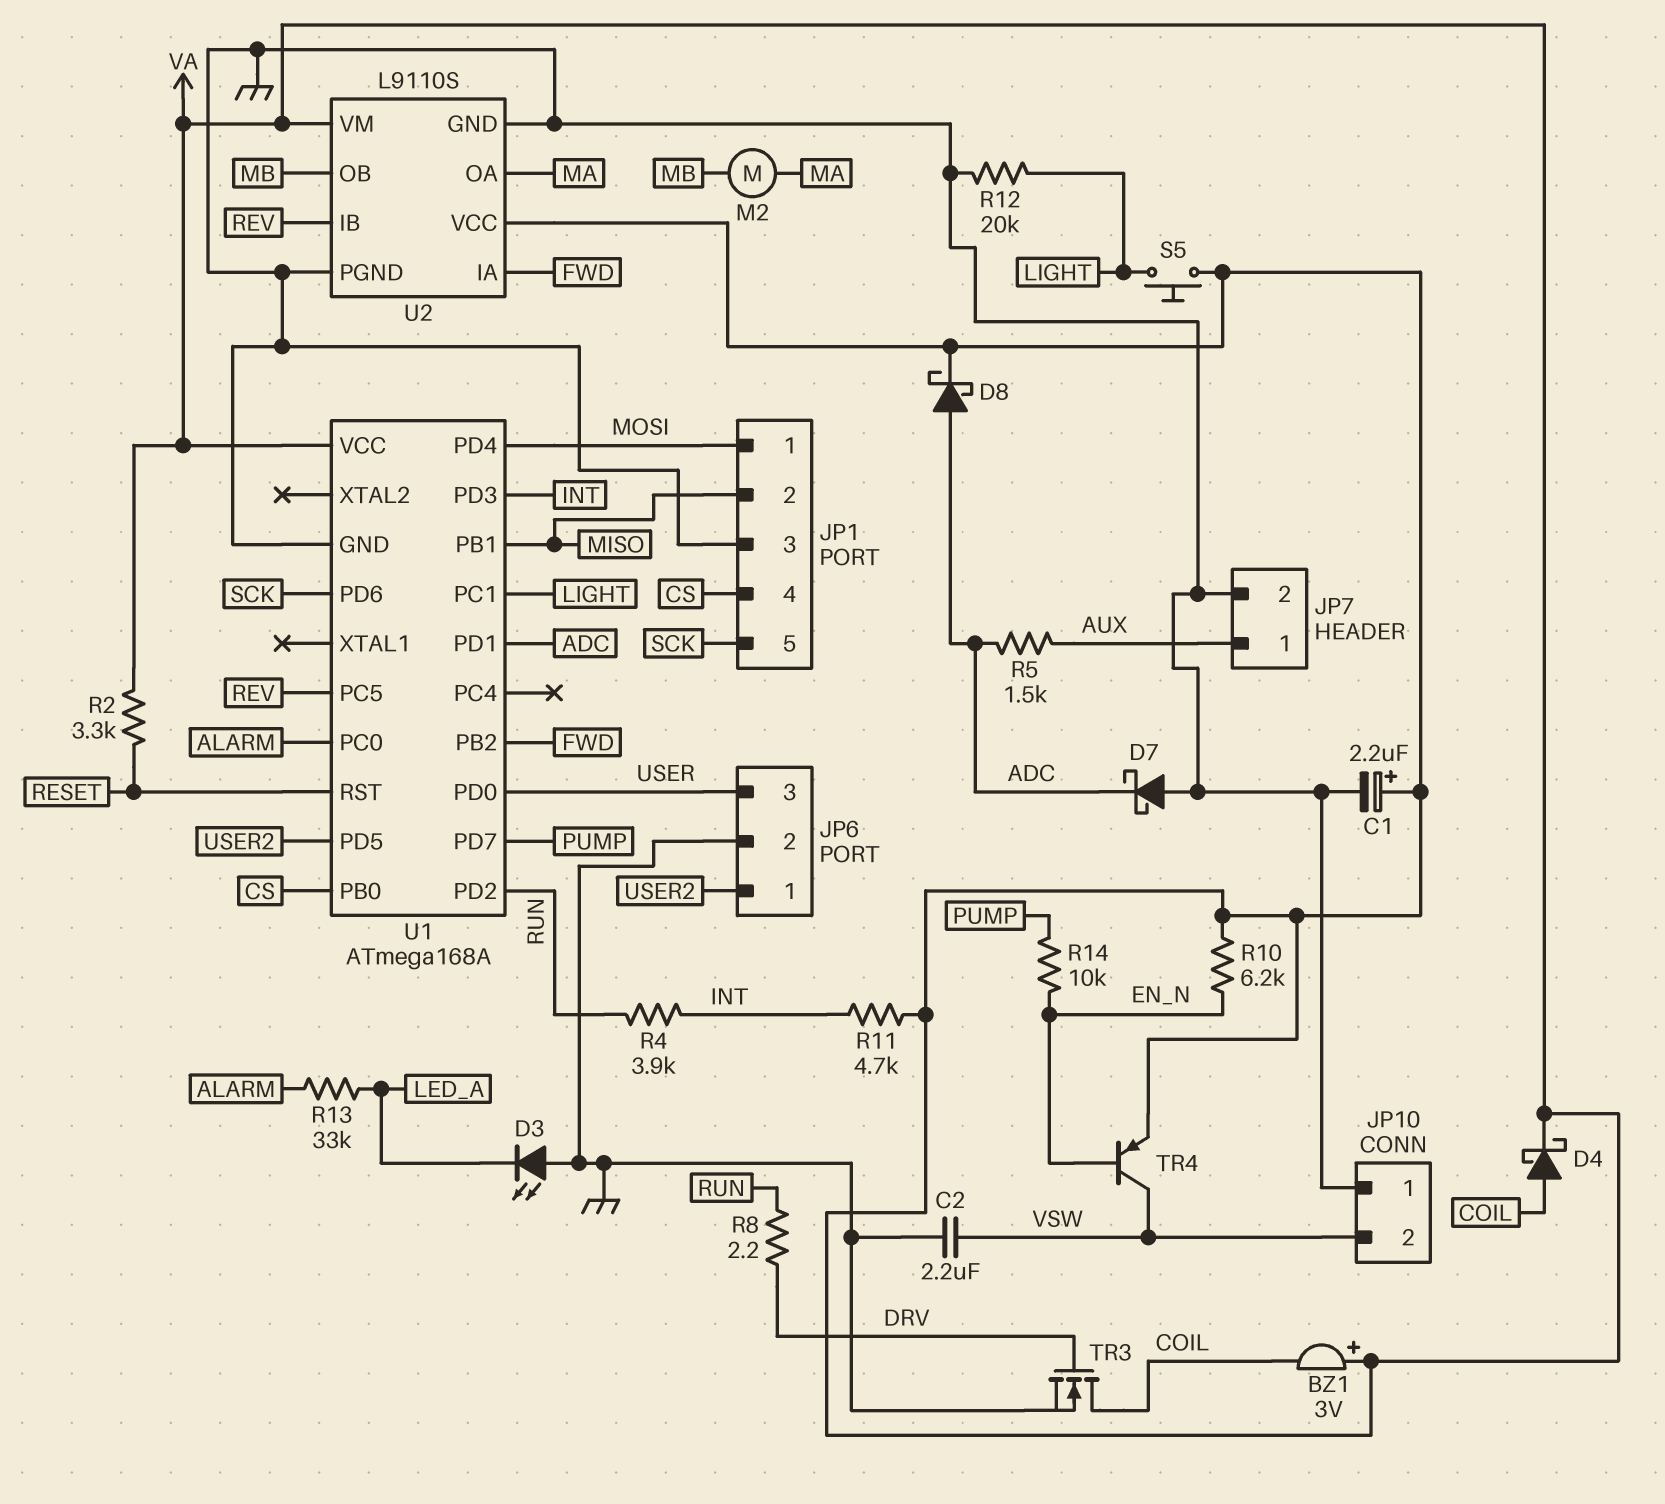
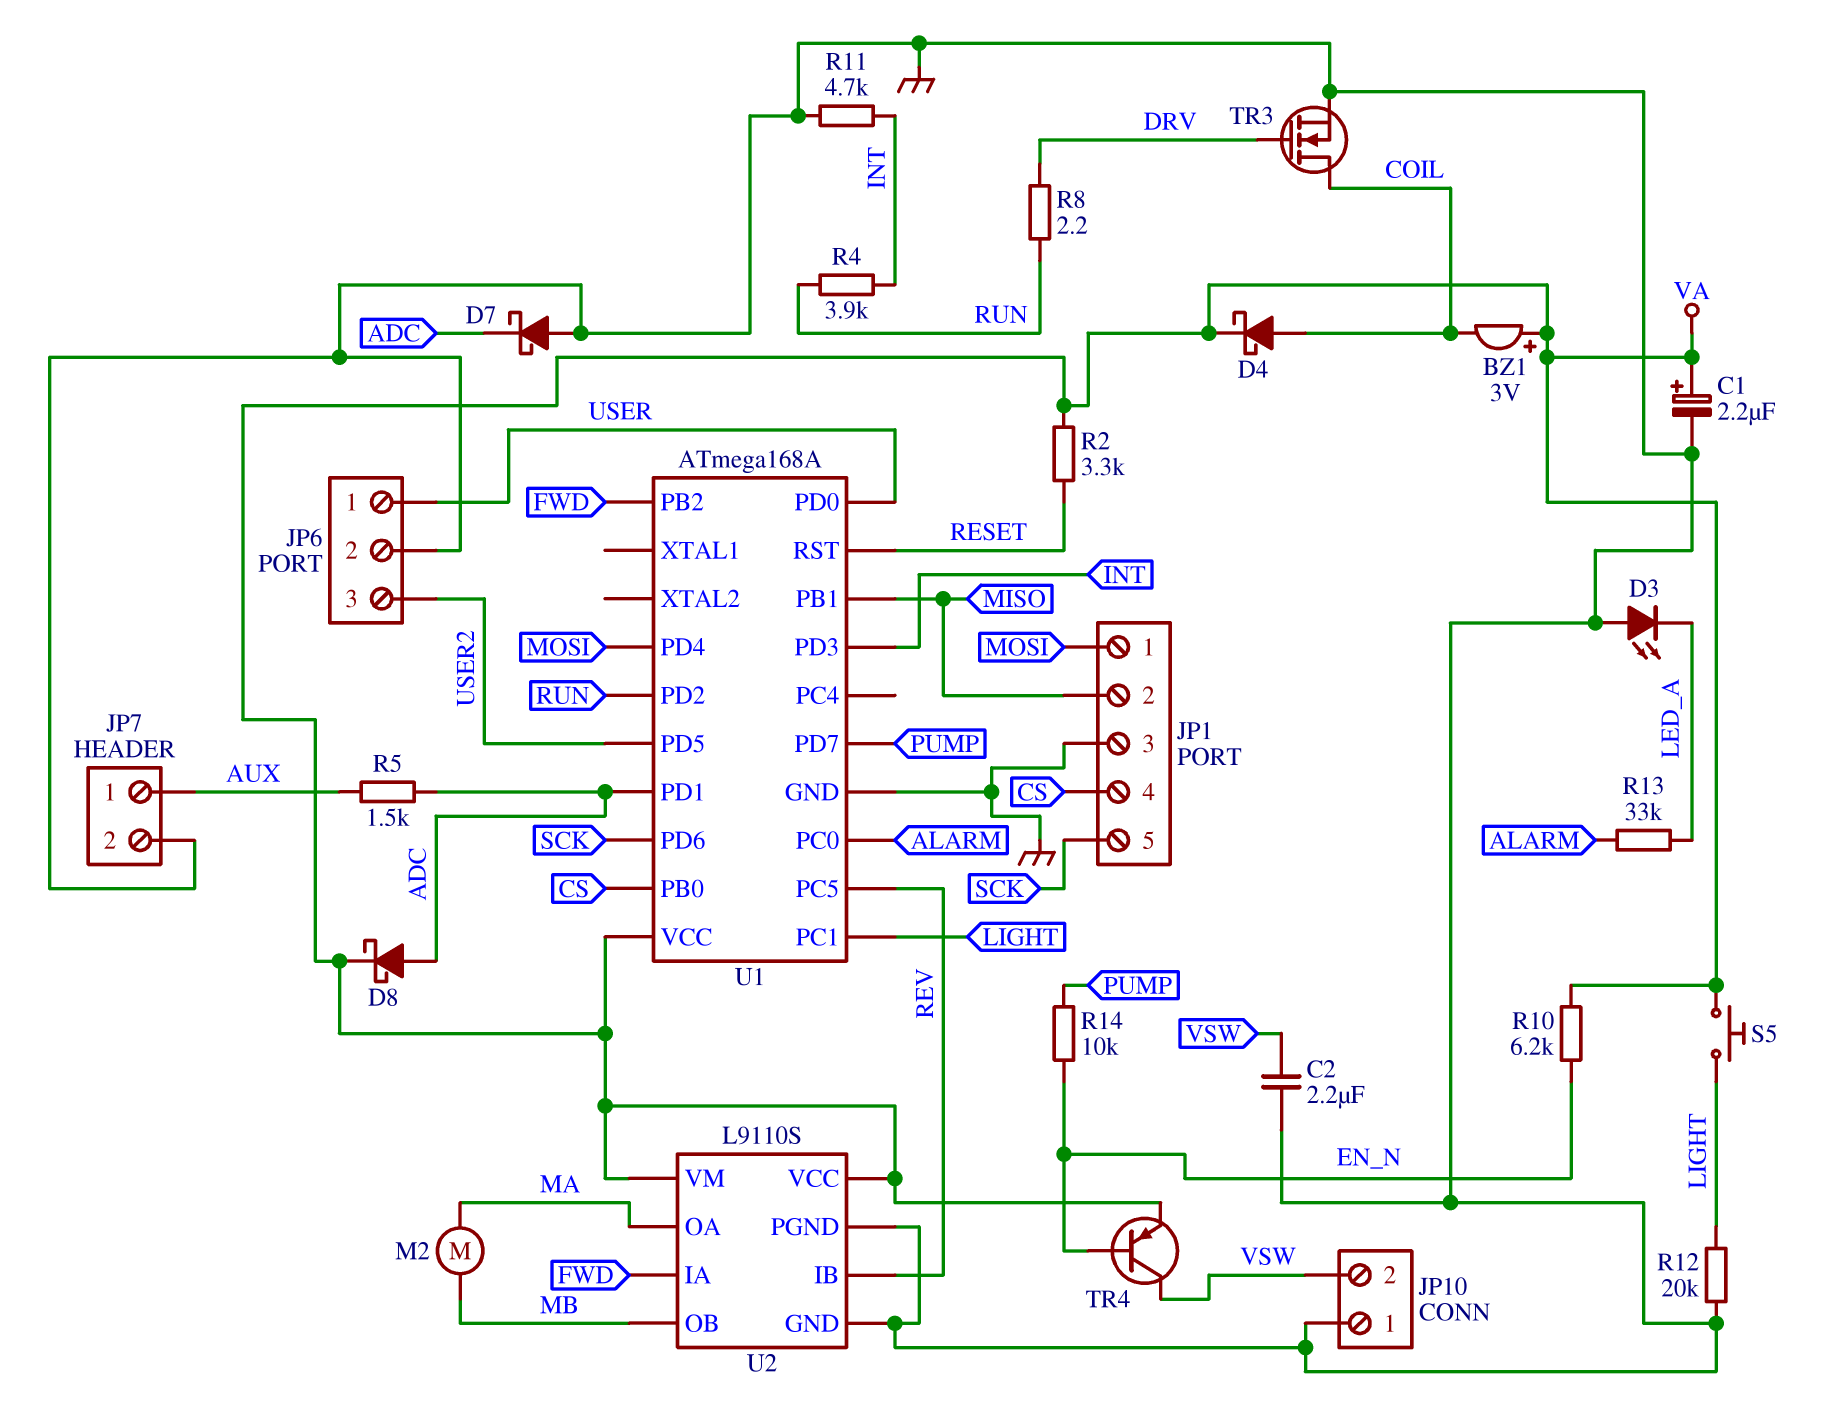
JP6 pin 1: USER2 -> USER
JP6 pin 3: USER -> USER2
R11: 4.7k (INT, VA) -> 4.7k (GND, INT)

